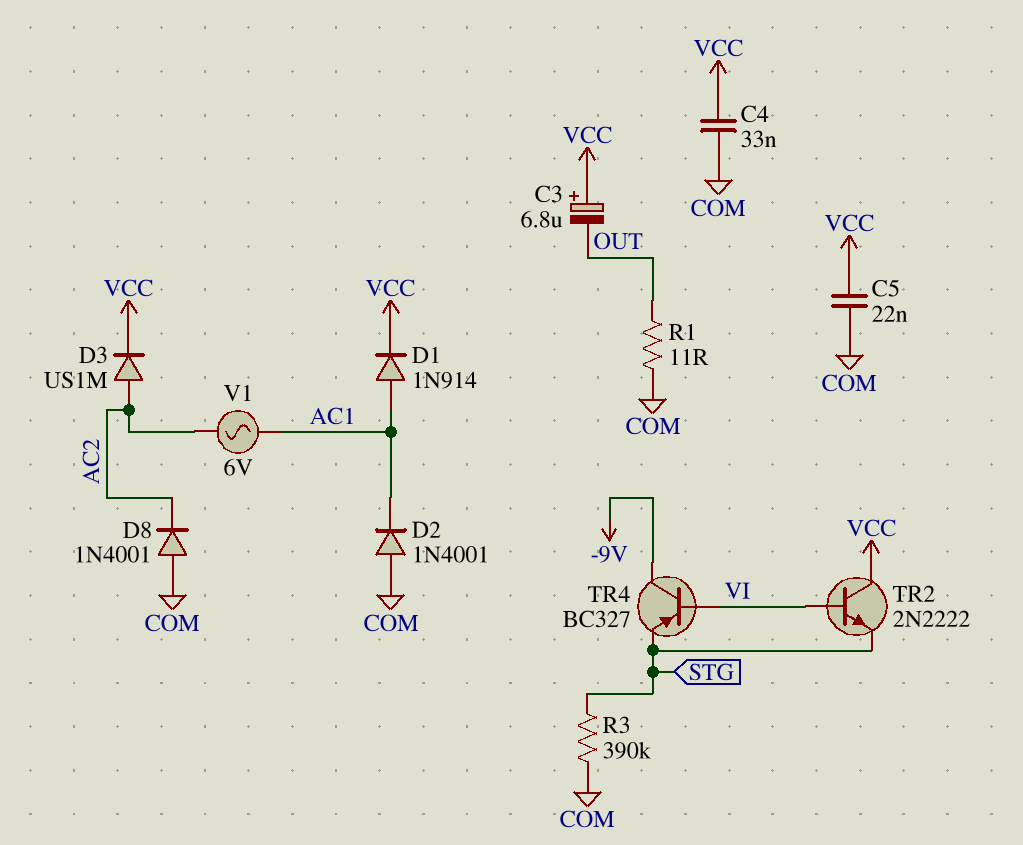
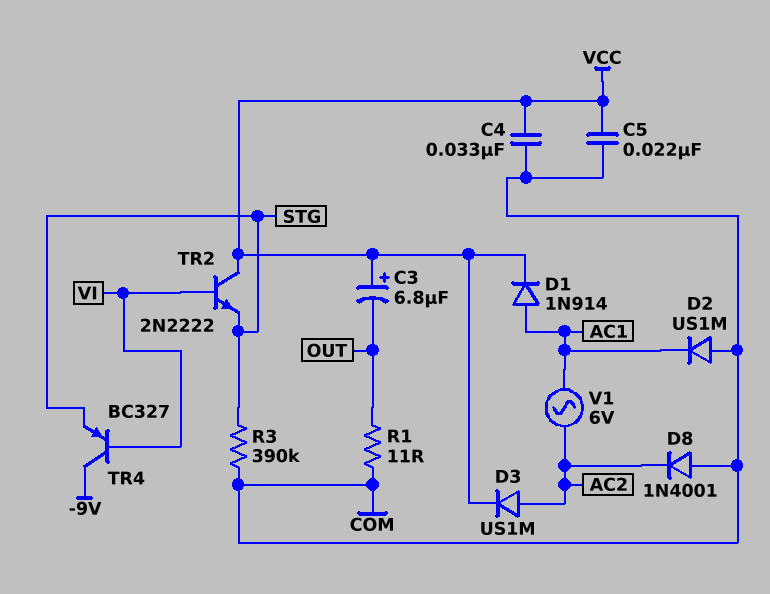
D2: diode 1N4001 (A COM, K AC1) -> diode US1M (A COM, K AC1)

